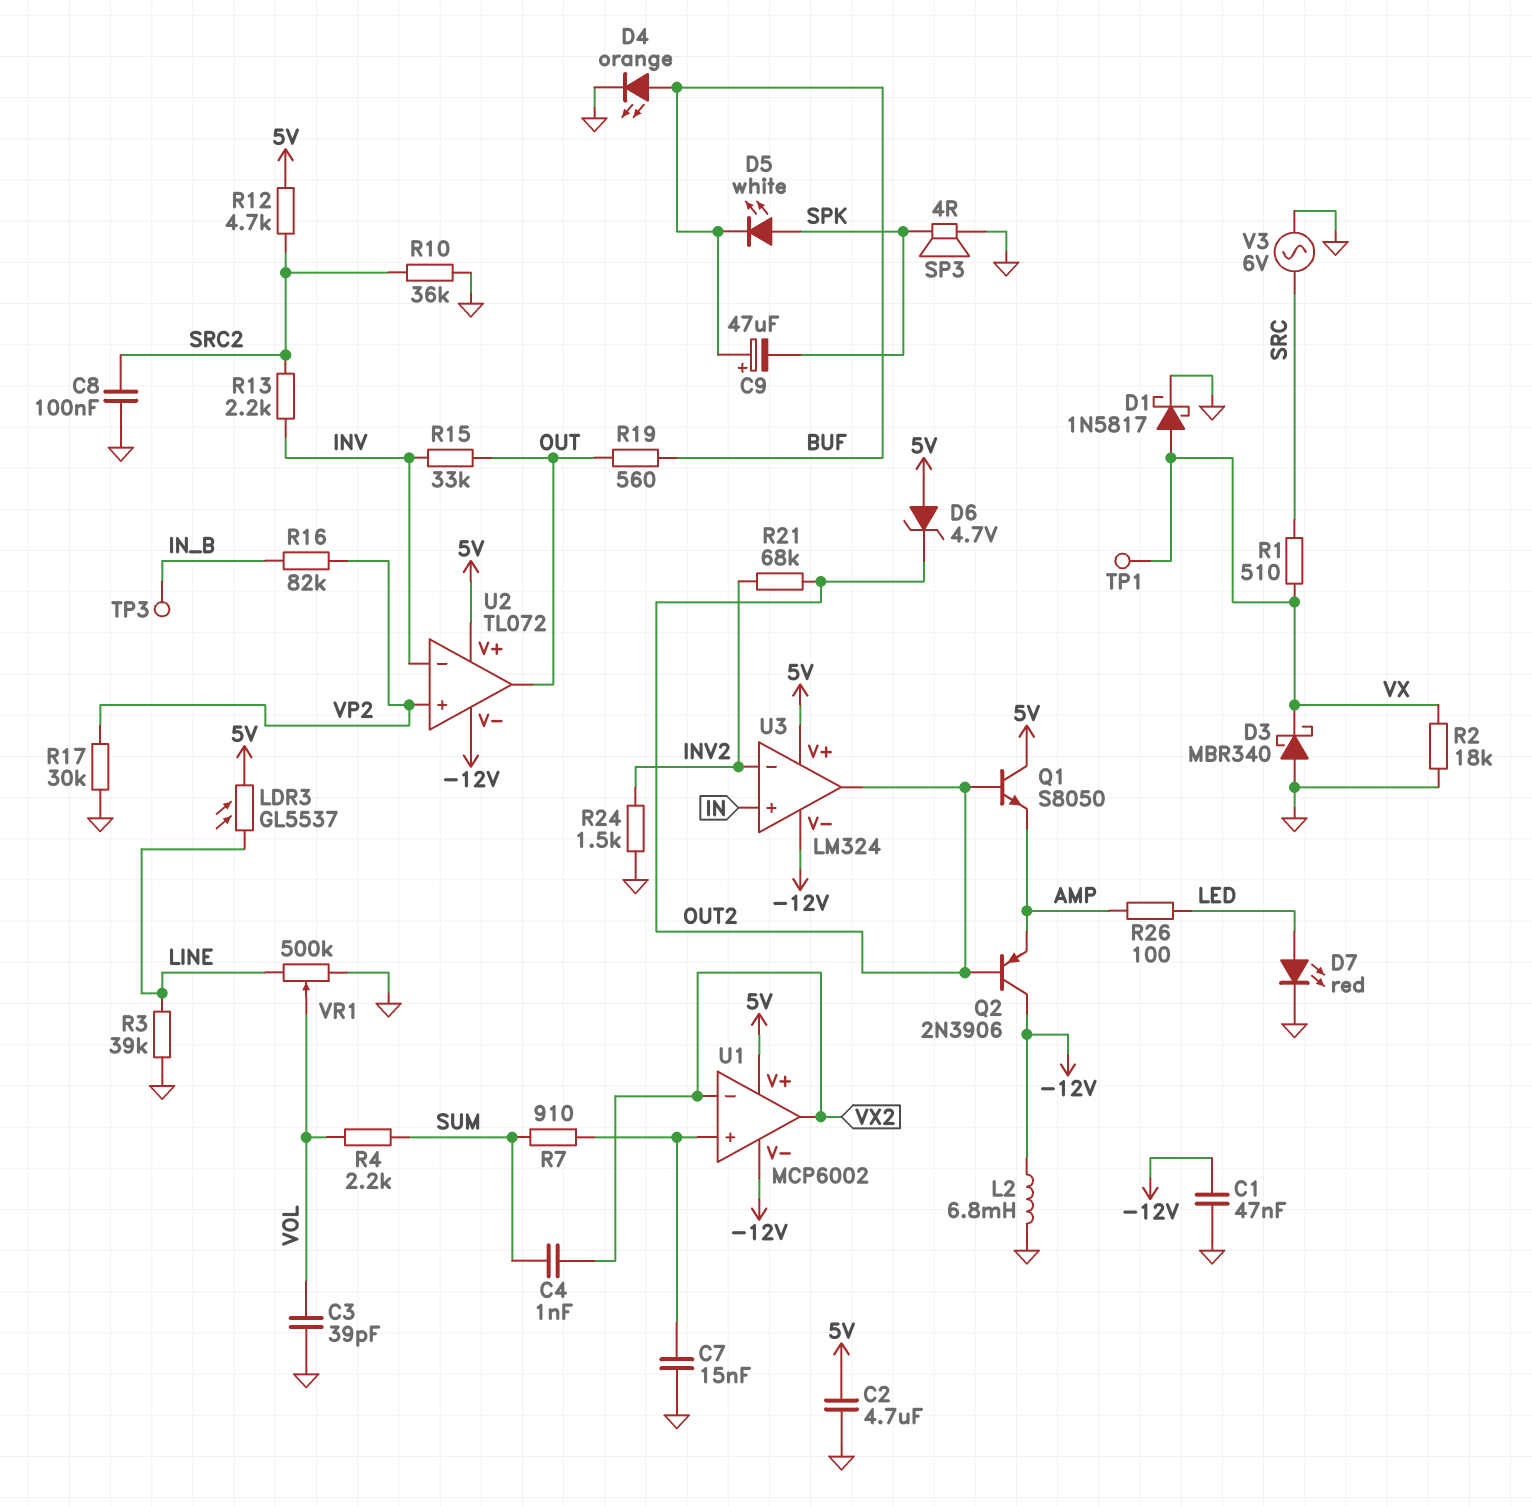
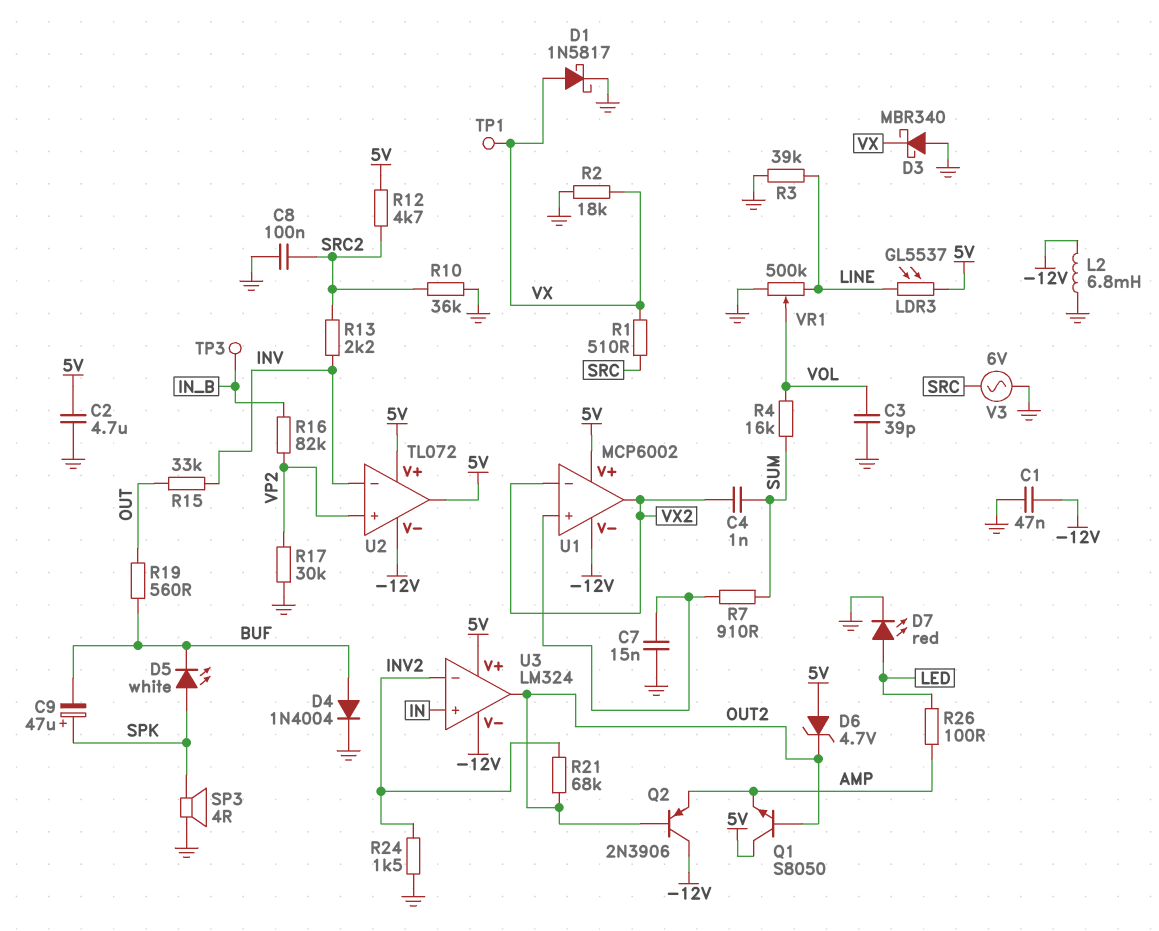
C9: 47uF (plus BUF, minus SPK) -> 47uF (plus SPK, minus BUF)
D4: LED orange (A BUF, K GND) -> diode 1N4004 (A BUF, K GND)
R4: 2.2k (SUM, VOL) -> 16k (SUM, VOL)
U2 pin out: OUT -> 5V

